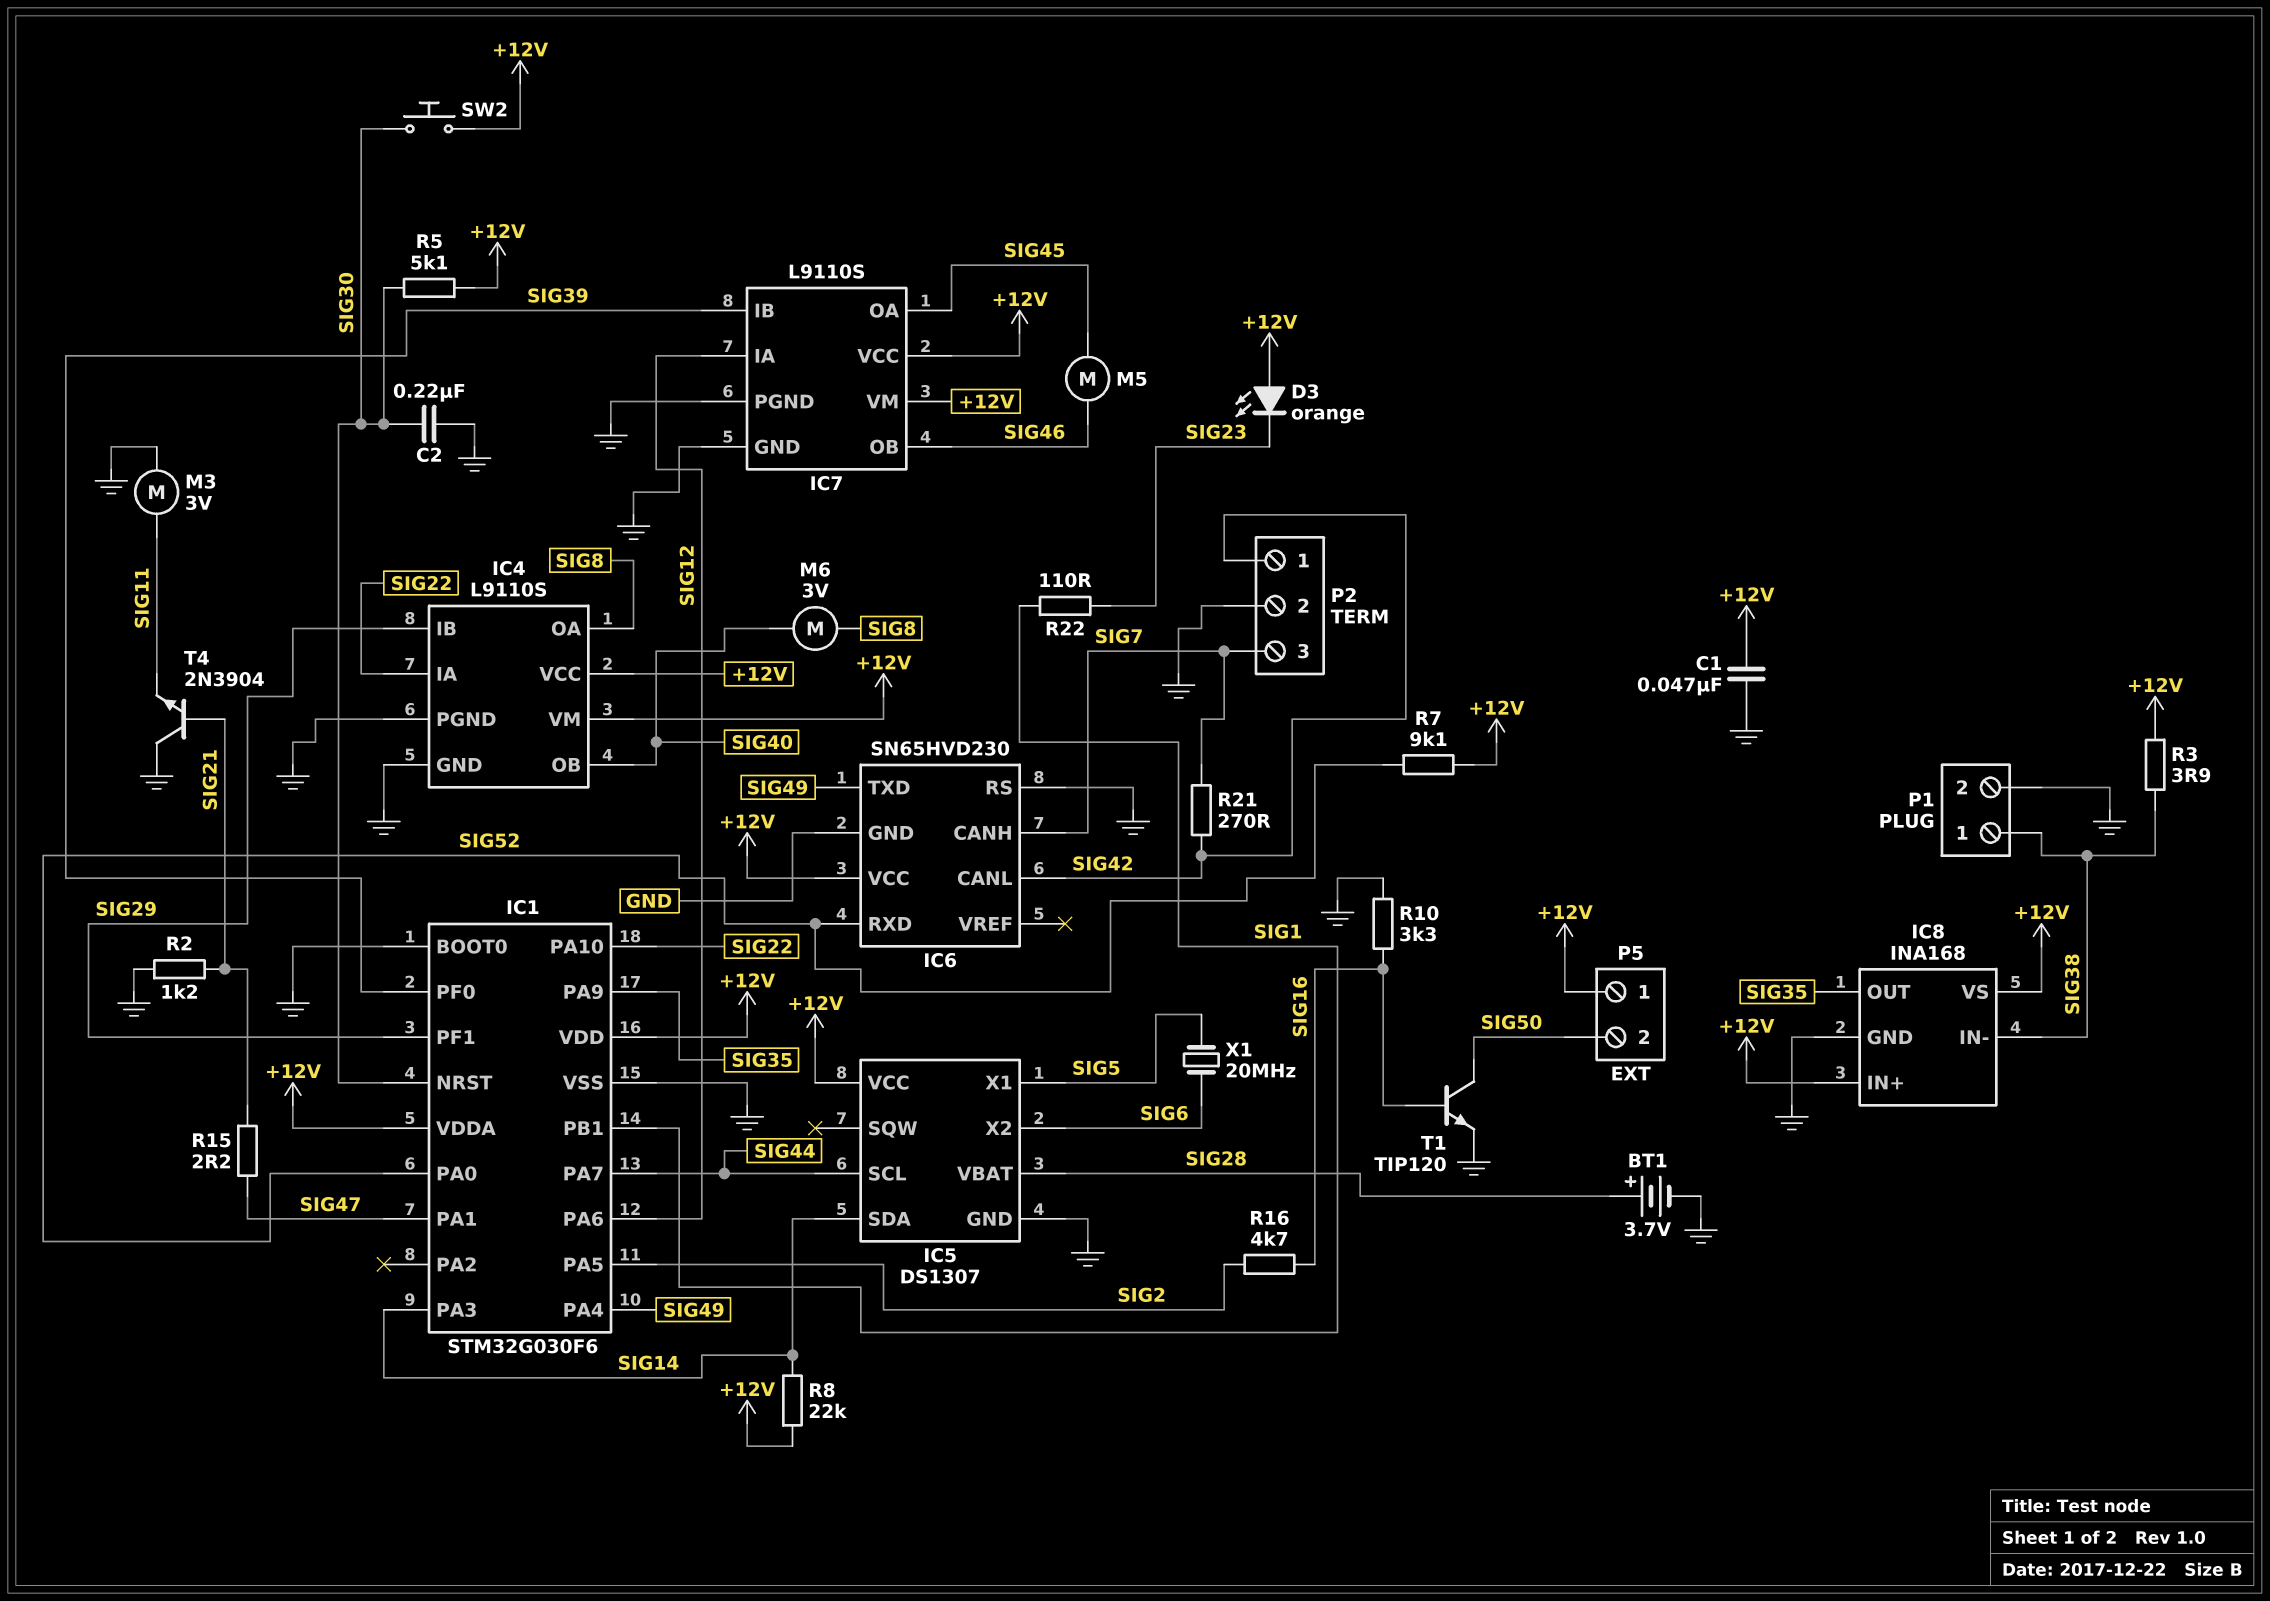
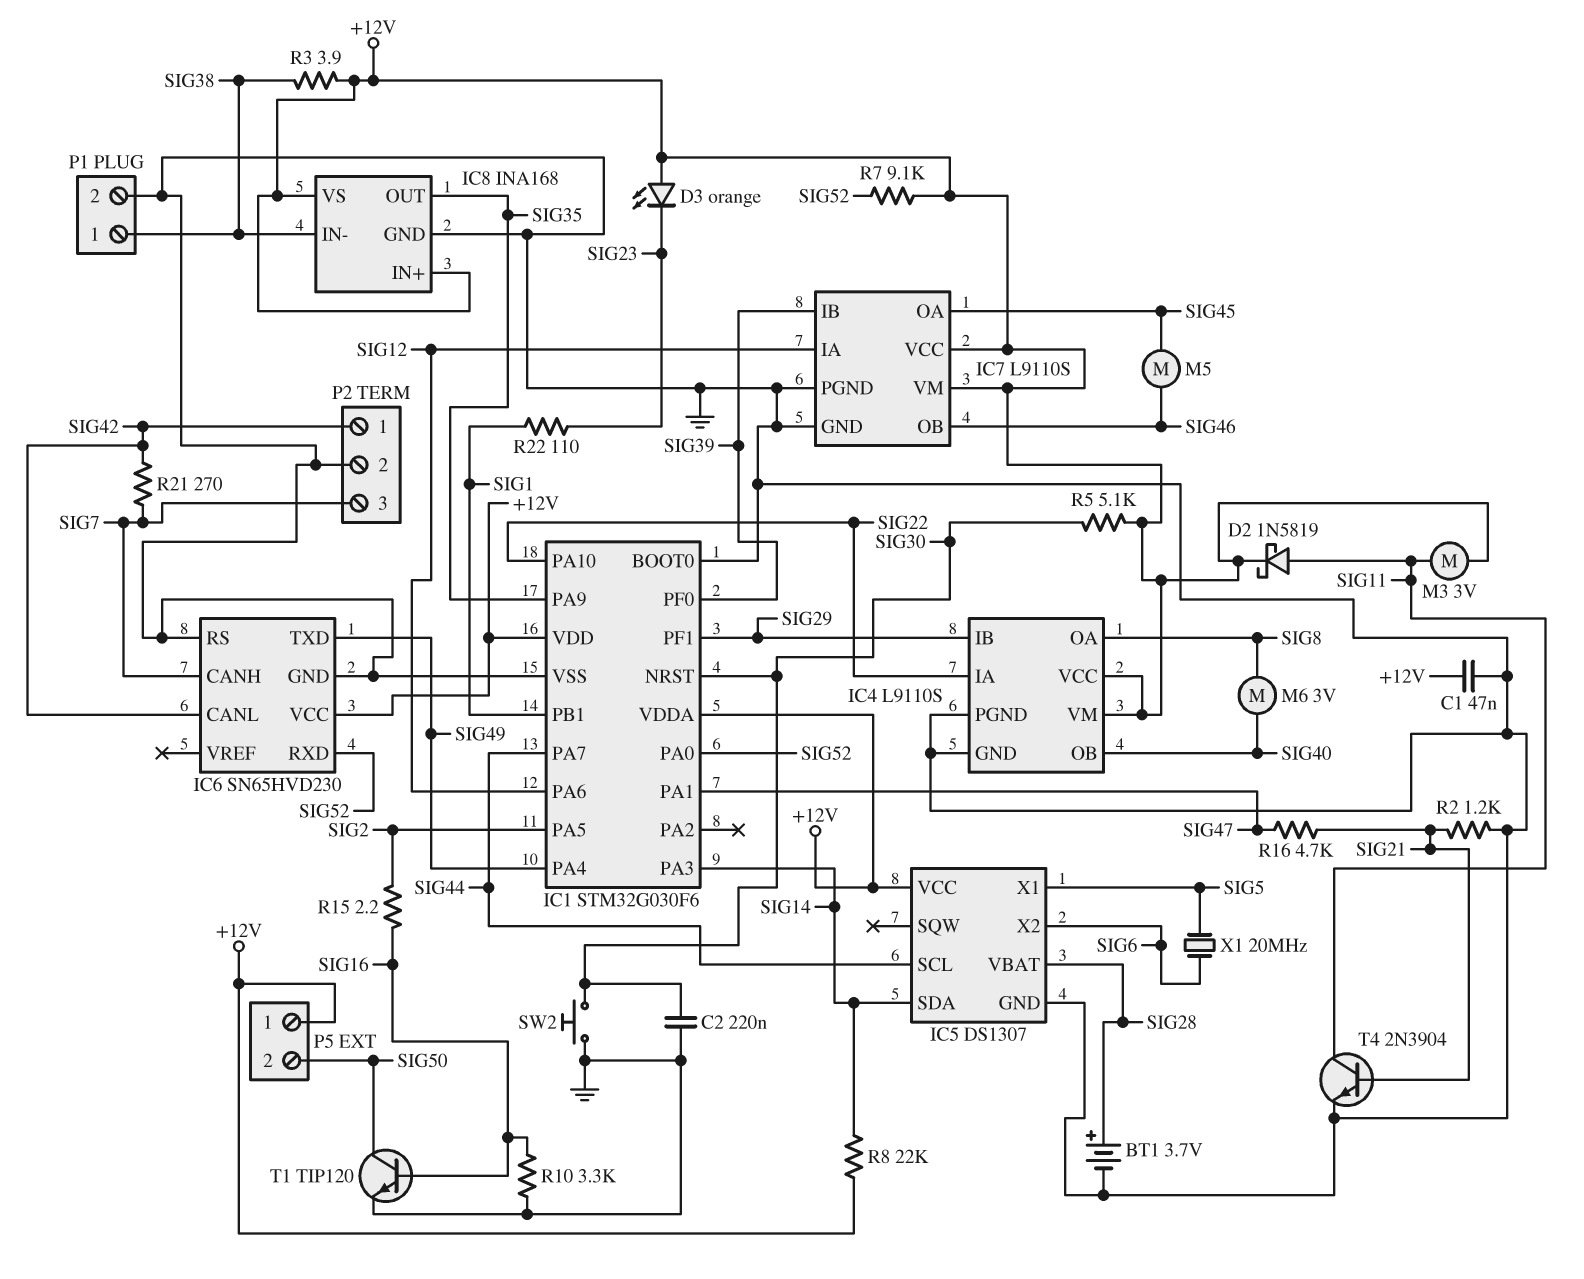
D2: none -> schottky 1N5819 (A SIG11, K +12V)
M3: motor 3V (GND, SIG11) -> motor 3V (+12V, SIG11)
R15: 2.2 (SIG21, SIG47) -> 2.2 (SIG2, SIG16)
R16: 4.7k (SIG2, SIG16) -> 4.7k (SIG21, SIG47)
SW2: button (+12V, SIG30) -> button (GND, SIG30)
T4: NPN 2N3904 (B SIG21, C GND, E SIG11) -> NPN 2N3904 (B SIG21, C SIG11, E GND)

